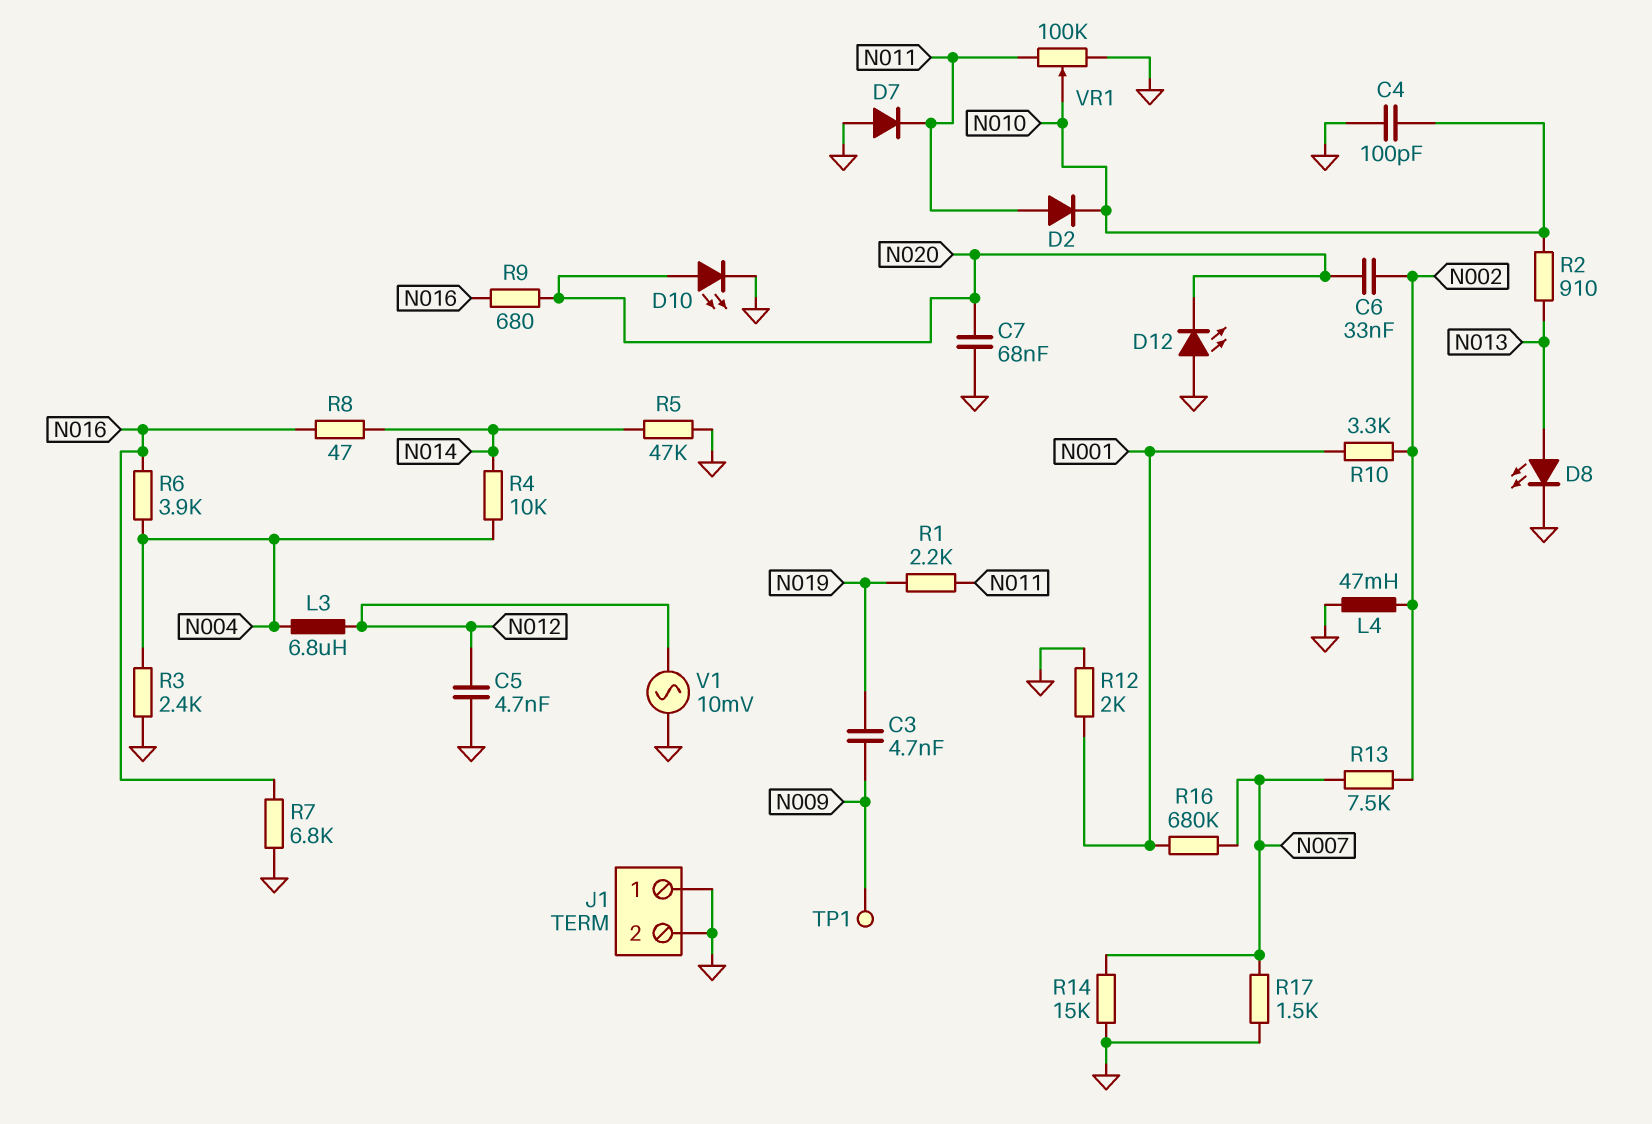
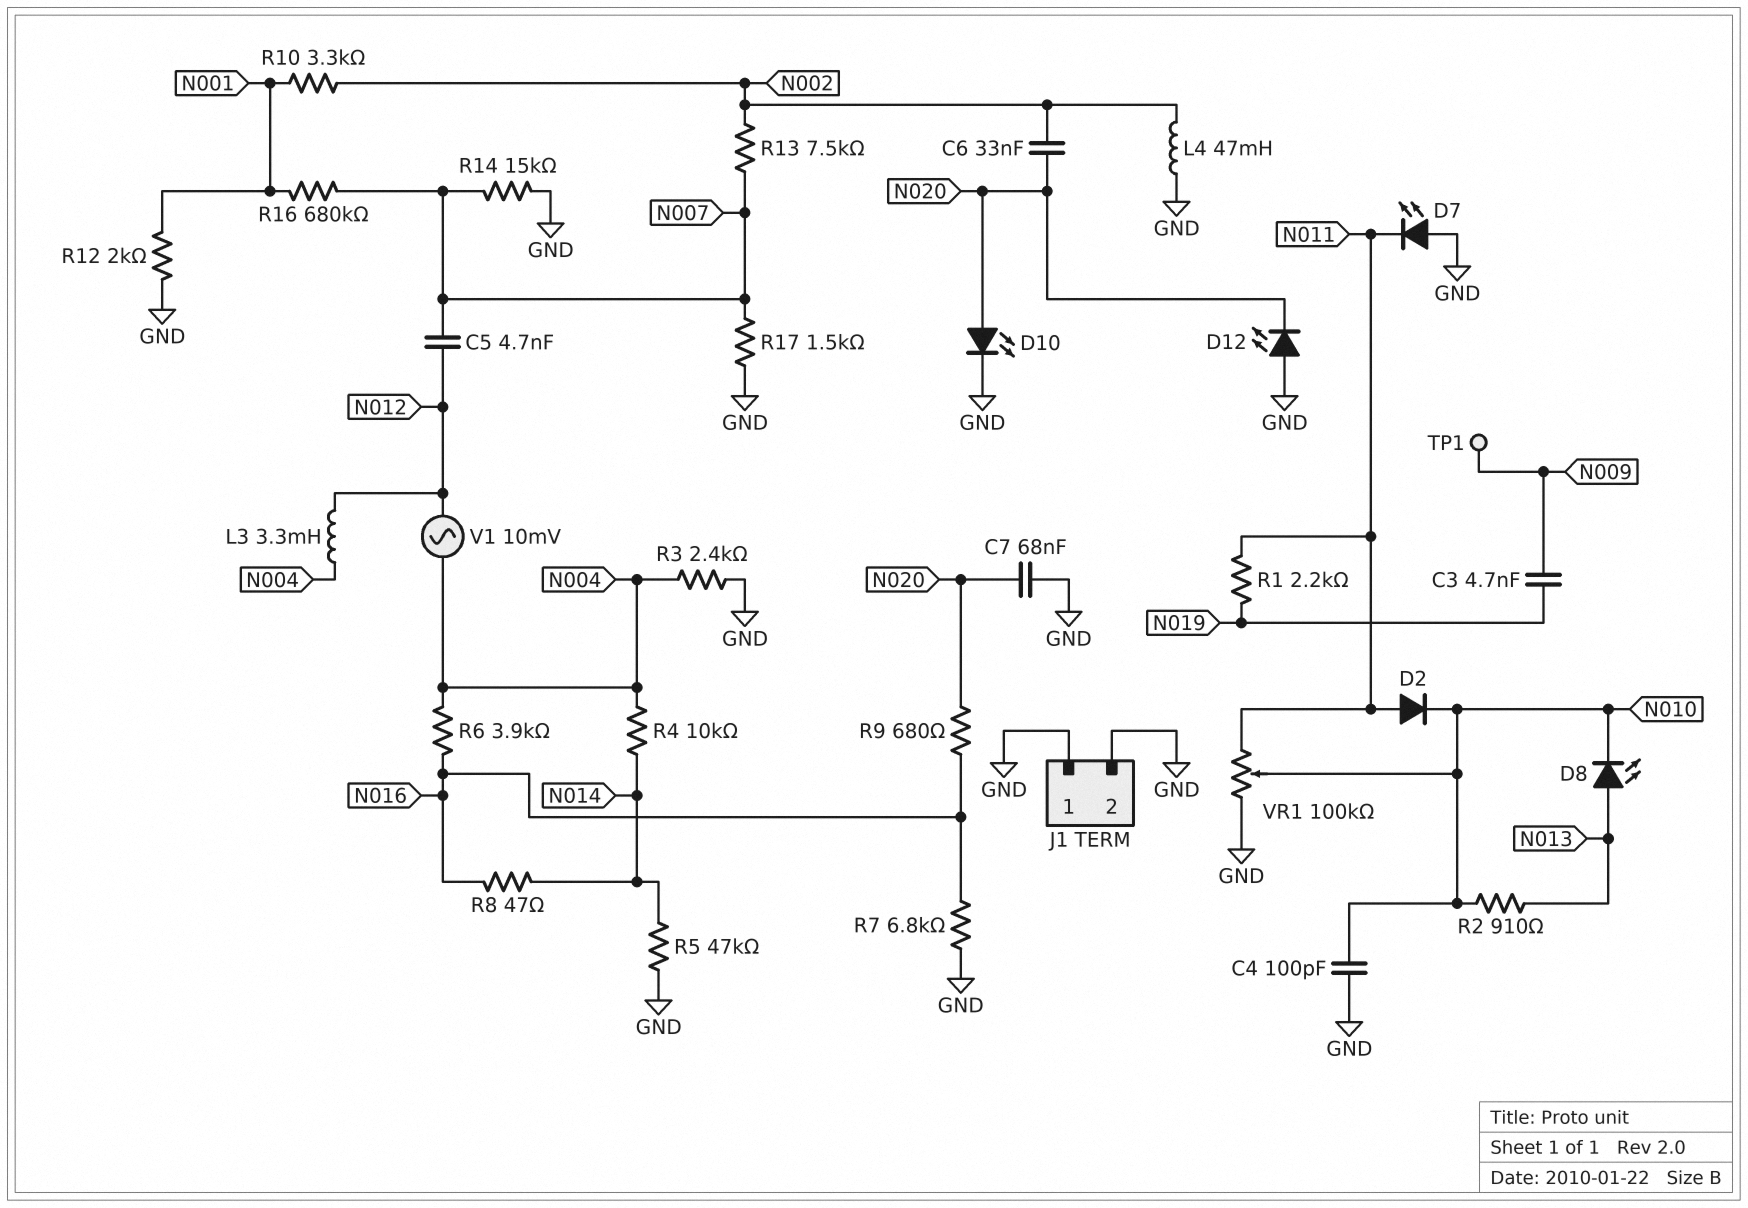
C5: 4.7nF (GND, N012) -> 4.7nF (N007, N012)
D7: diode (A GND, K N011) -> LED (A GND, K N011)
D8: LED (A N013, K GND) -> LED (A N013, K N010)
L3: 6.8uH (N004, N012) -> 3.3mH (N004, N012)
V1: AC 10mV (GND, N012) -> AC 10mV (N004, N012)

